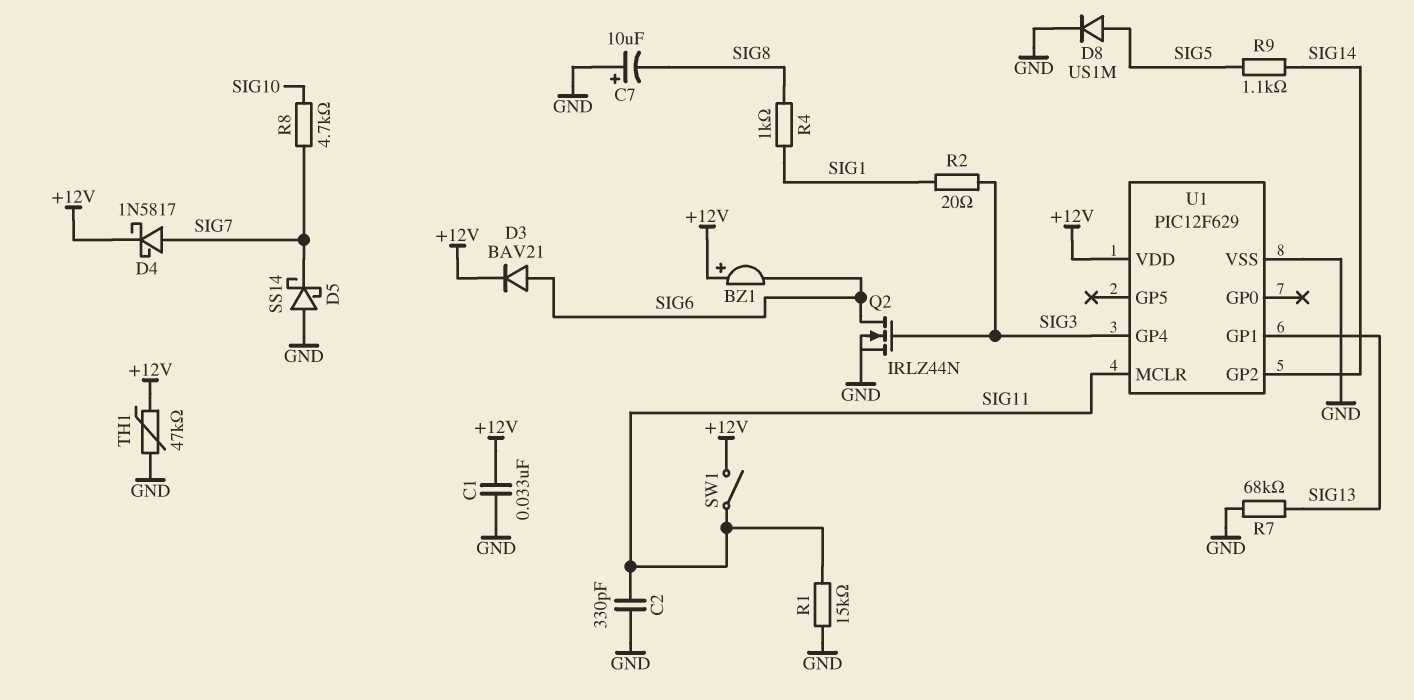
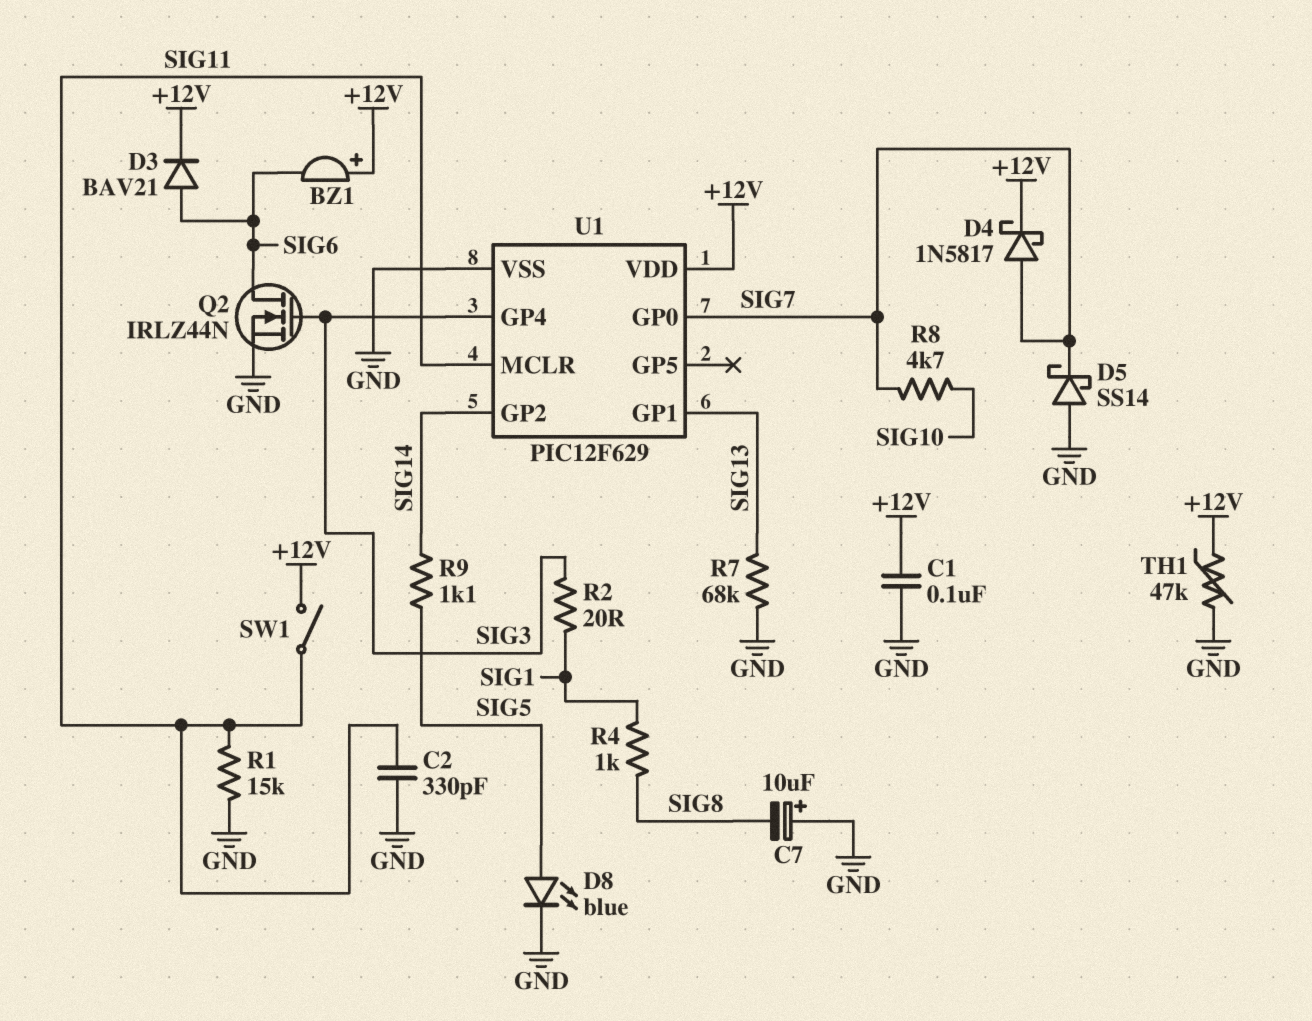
C1: 33nF (+12V, GND) -> 100nF (+12V, GND)
D8: diode US1M (A SIG5, K GND) -> LED blue (A SIG5, K GND)
U1 pin GP0: none -> SIG7

